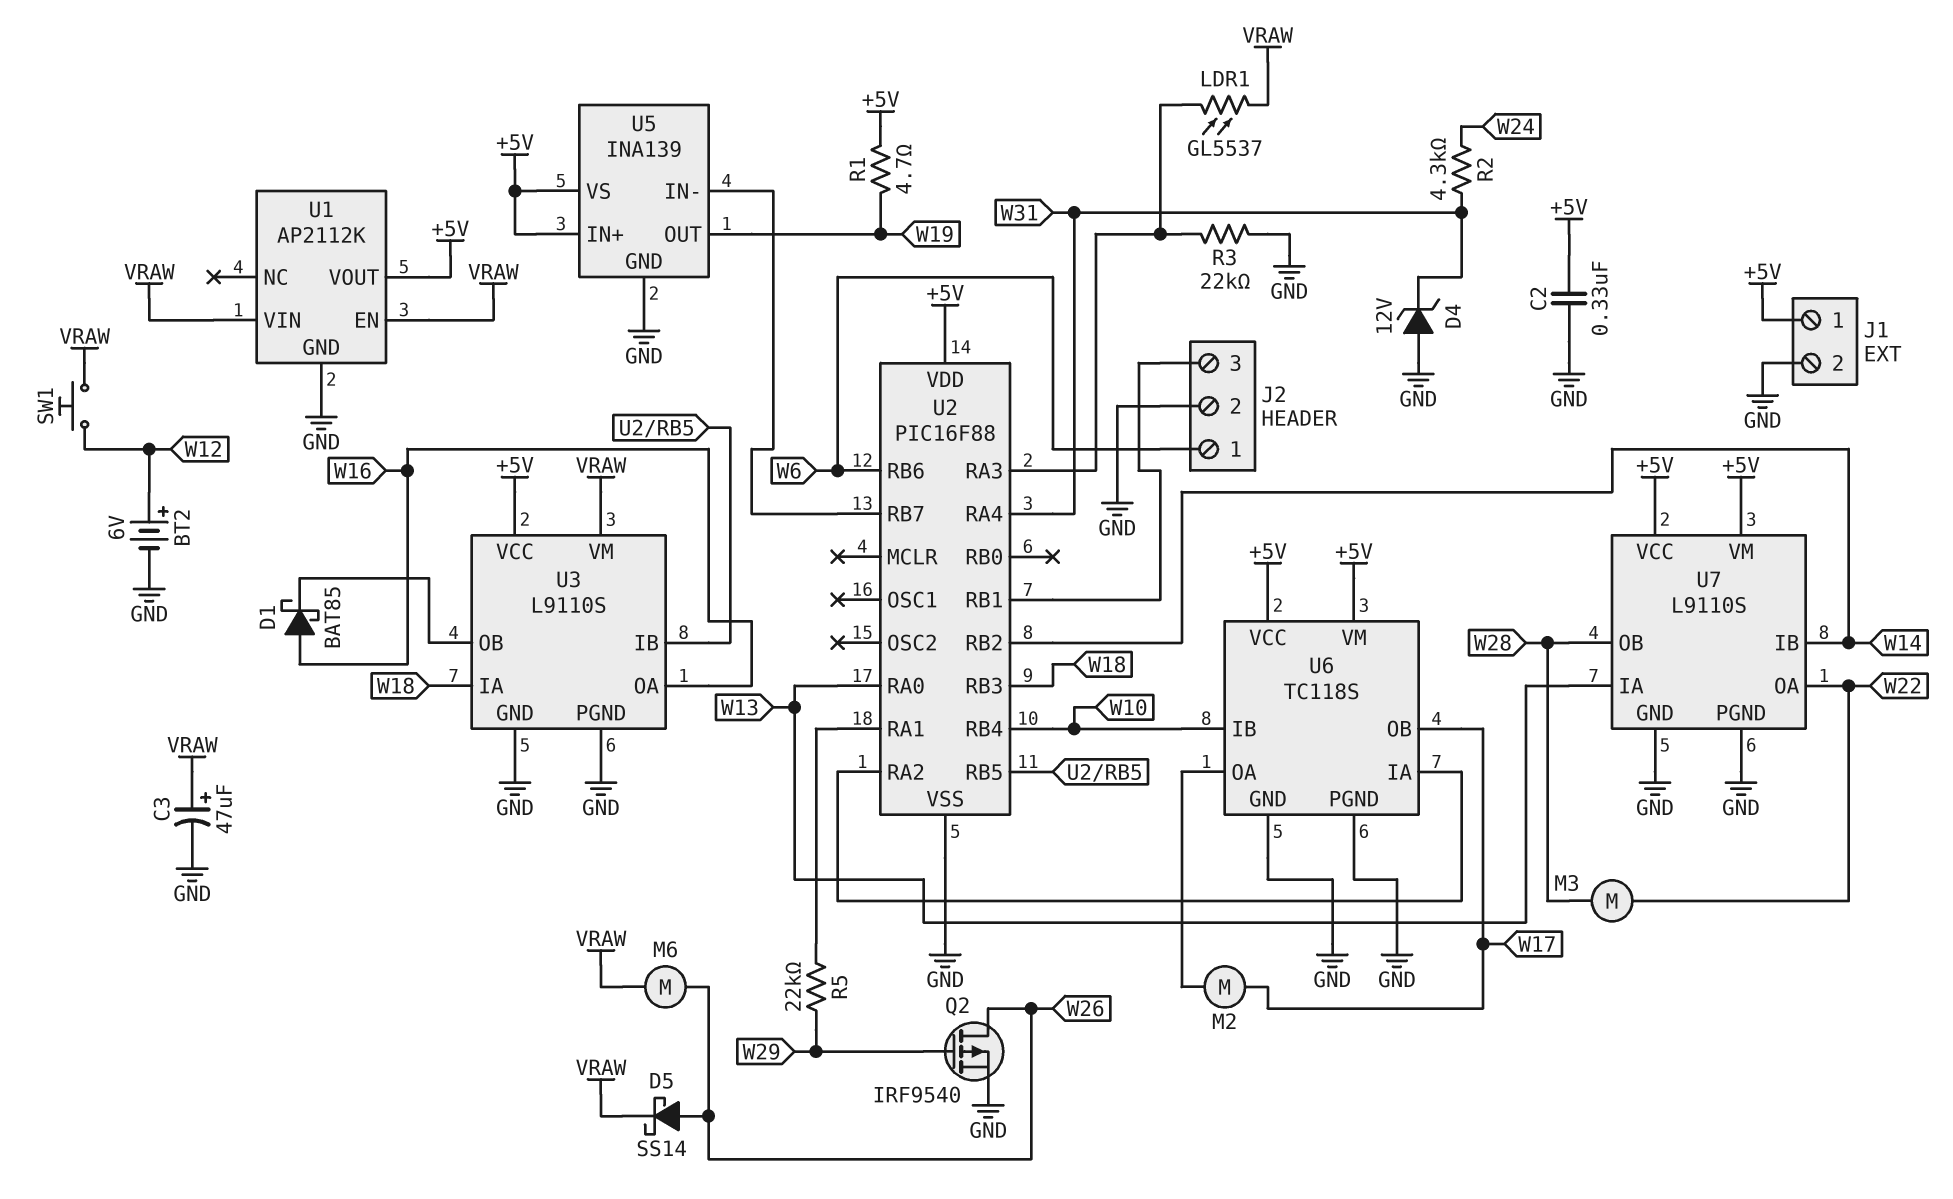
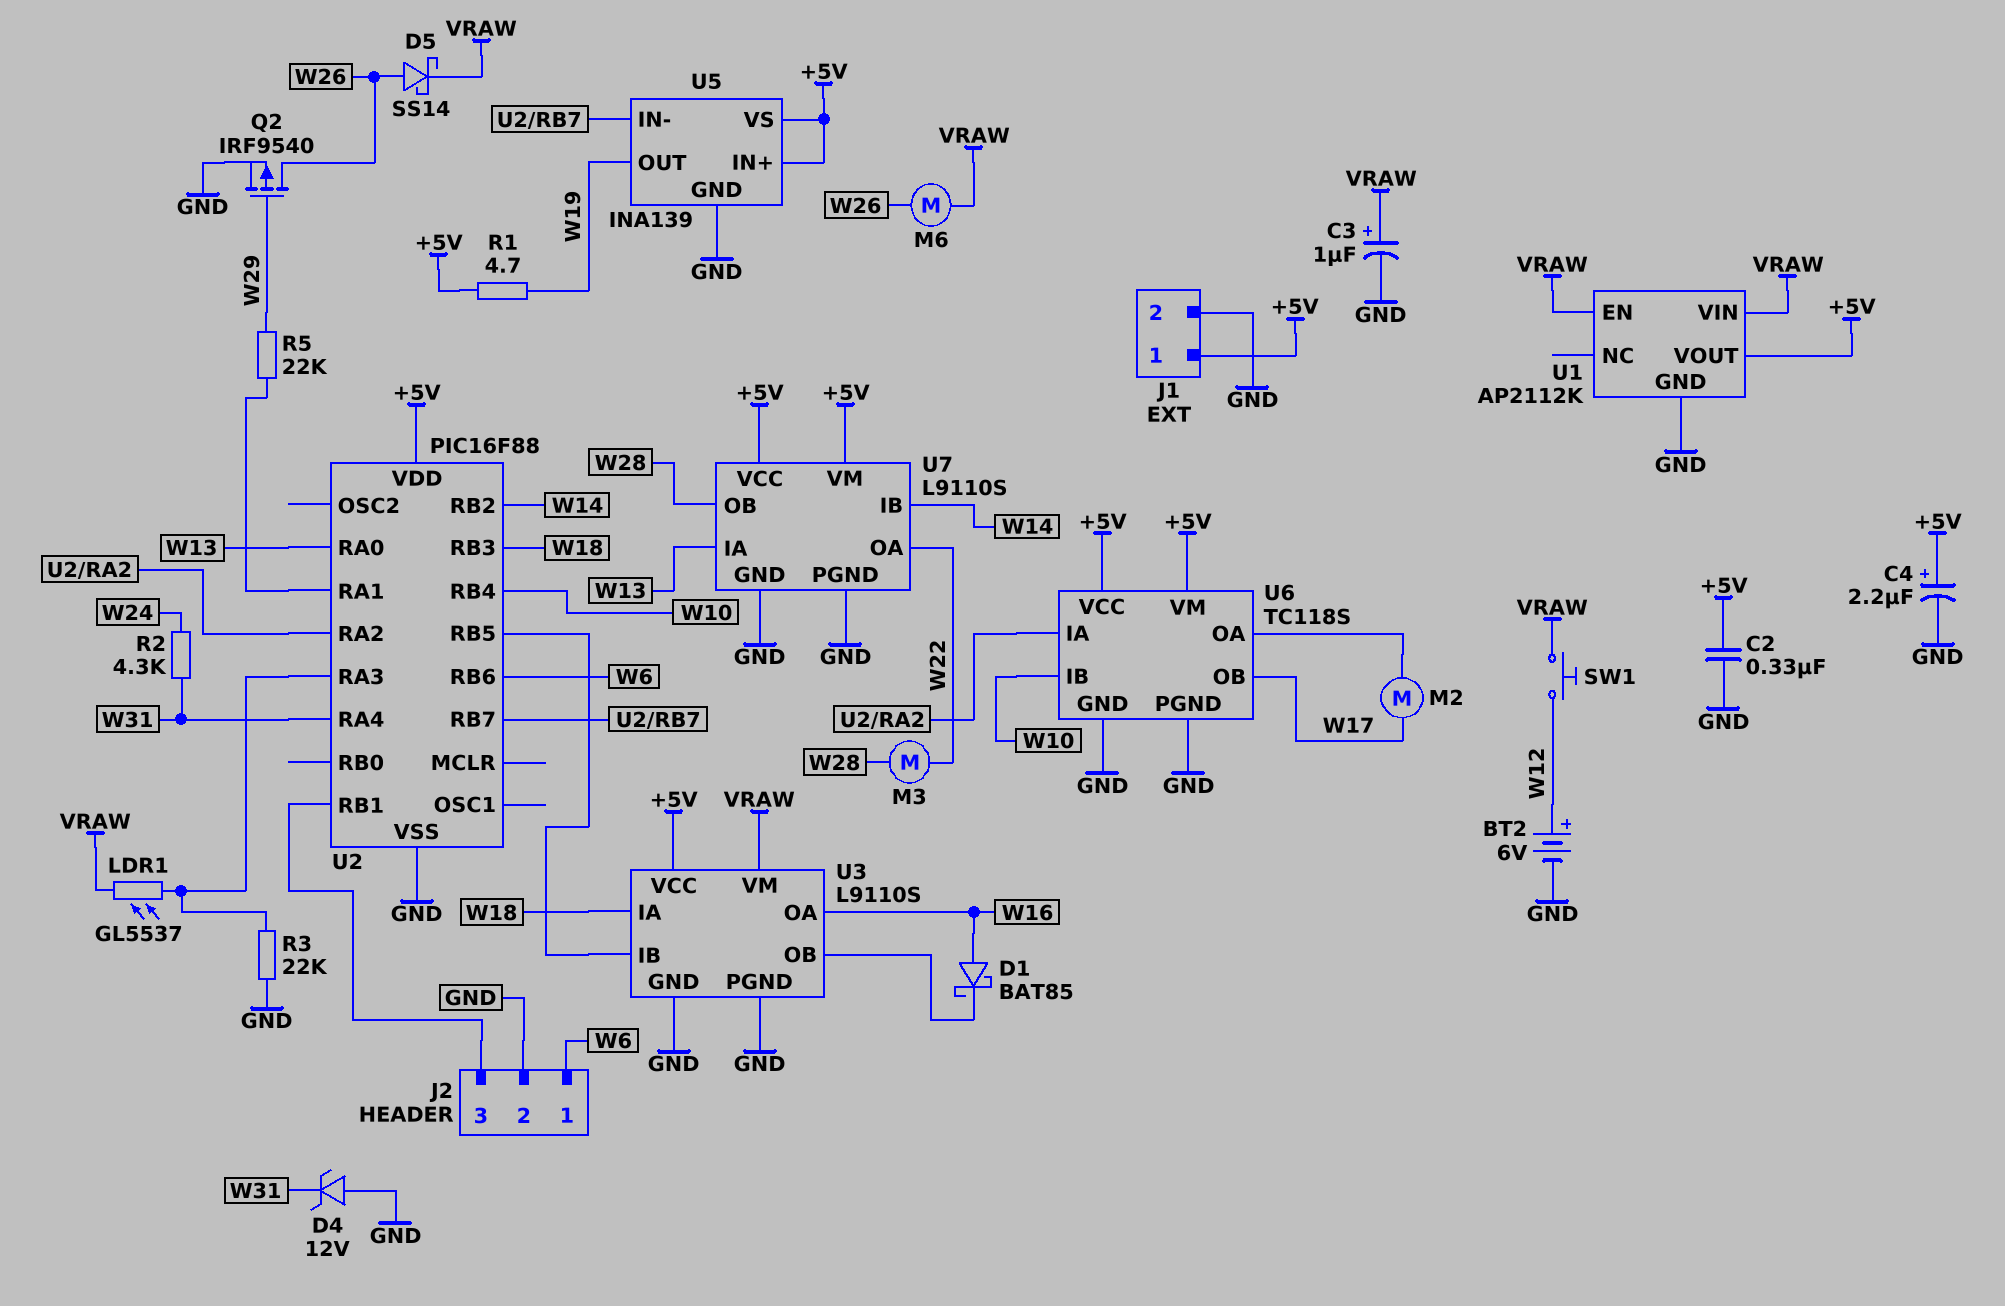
C3: 47uF (plus VRAW, minus GND) -> 1uF (plus VRAW, minus GND)
C4: none -> 2.2uF (plus +5V, minus GND)

